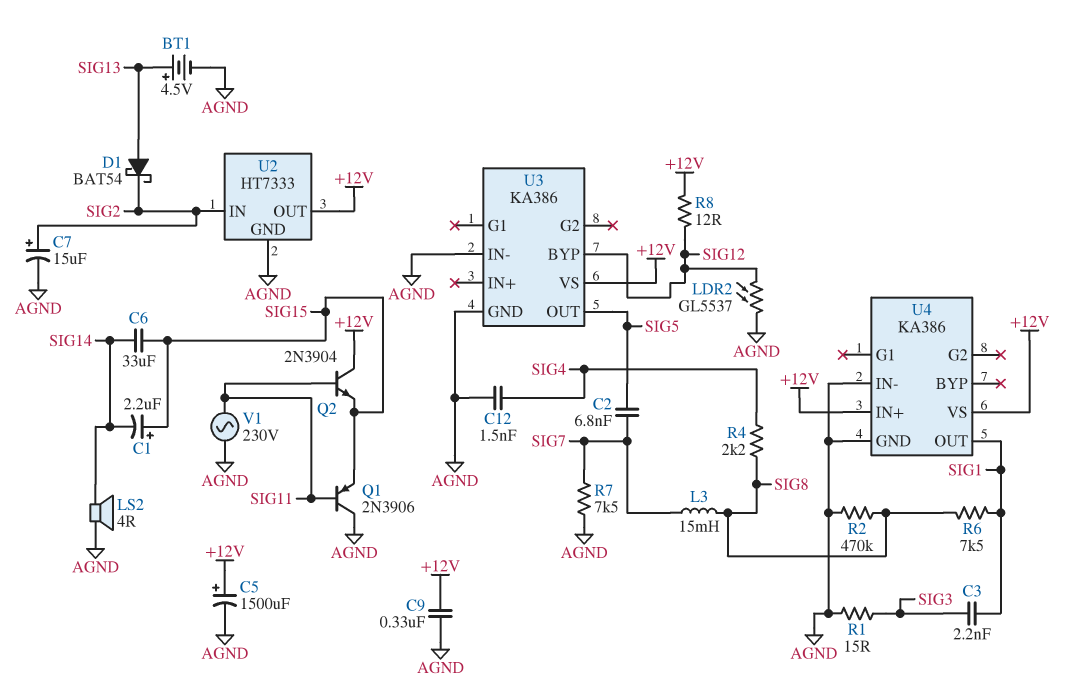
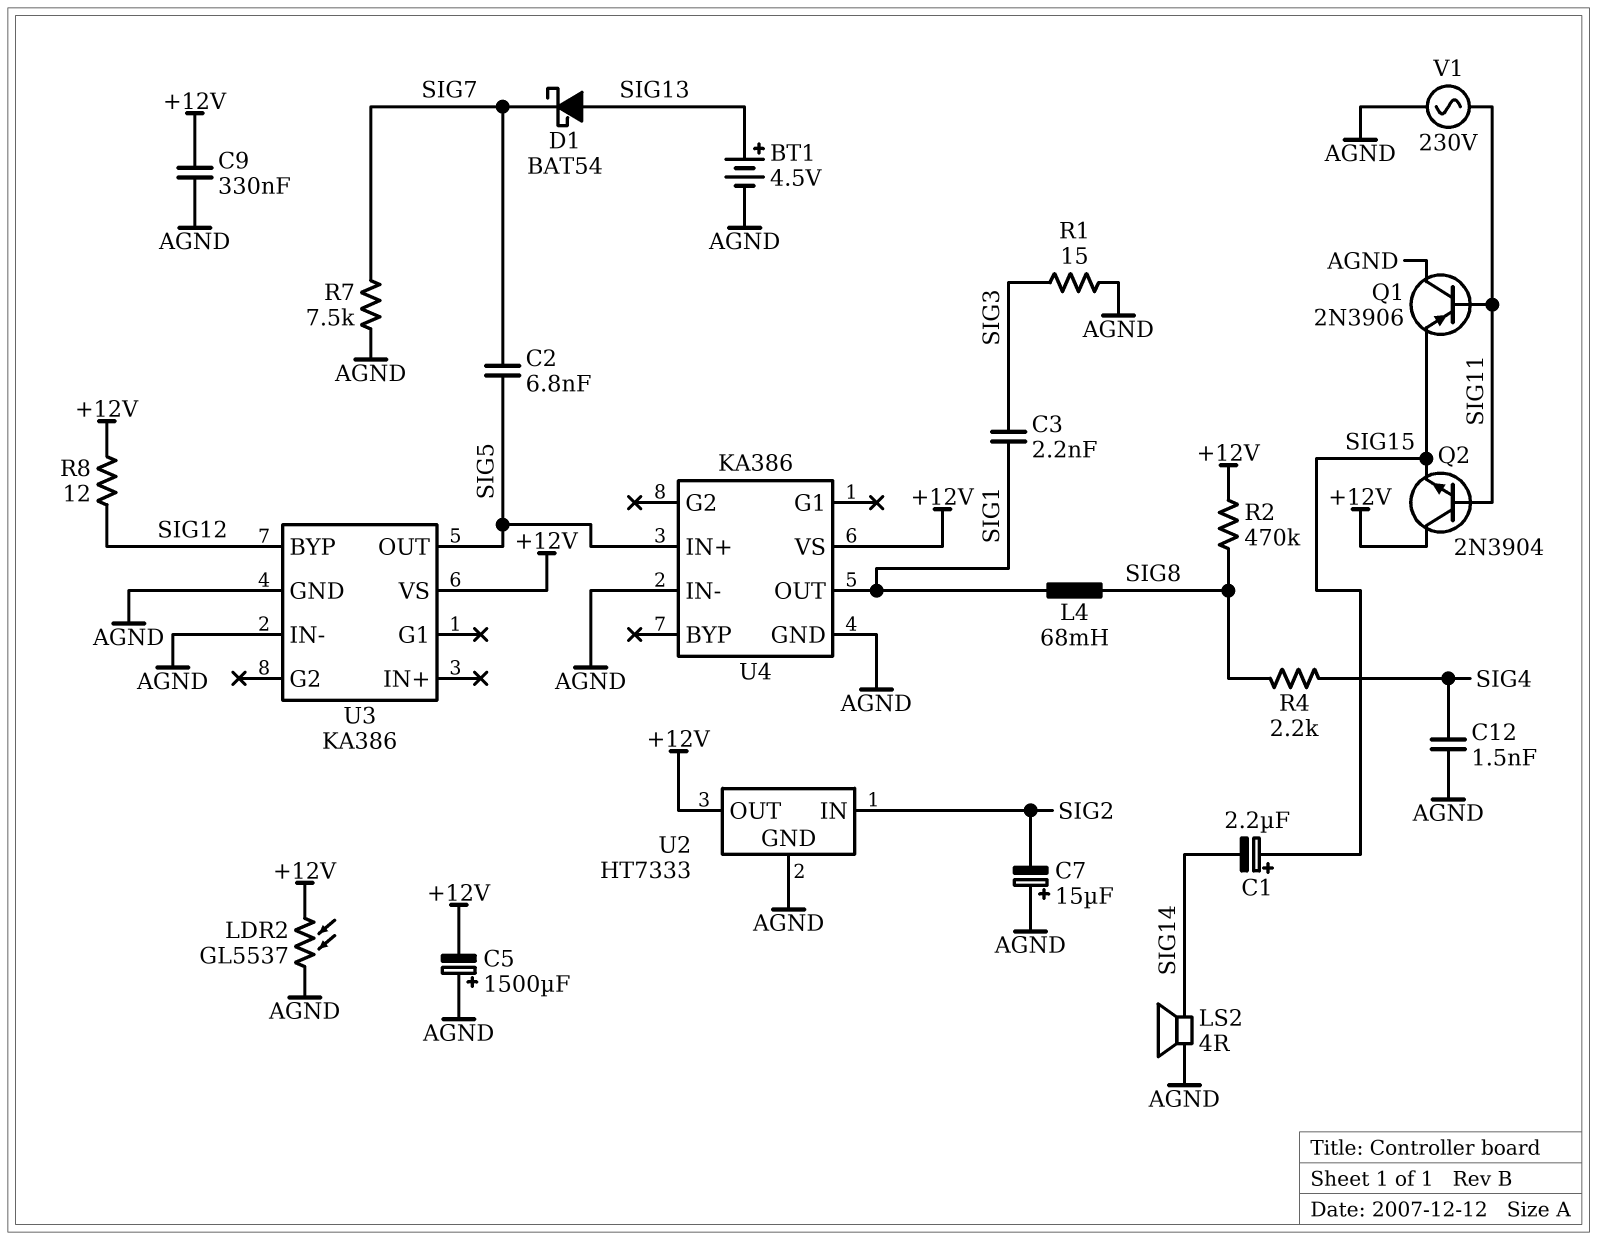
C5: 1500uF (plus +12V, minus AGND) -> 1500uF (plus AGND, minus +12V)
C6: 33uF (SIG14, SIG15) -> none
C7: 15uF (plus SIG2, minus AGND) -> 15uF (plus AGND, minus SIG2)
D1: schottky BAT54 (A SIG13, K SIG2) -> schottky BAT54 (A SIG13, K SIG7)
L3: 15mH (SIG7, SIG8) -> none
L4: none -> 68mH (SIG1, SIG8)
LDR2: GL5537 (AGND, SIG12) -> GL5537 (+12V, AGND)
R2: 470k (AGND, SIG8) -> 470k (+12V, SIG8)
R6: 7.5k (SIG1, SIG8) -> none
U4 pin IN+: +12V -> SIG5

